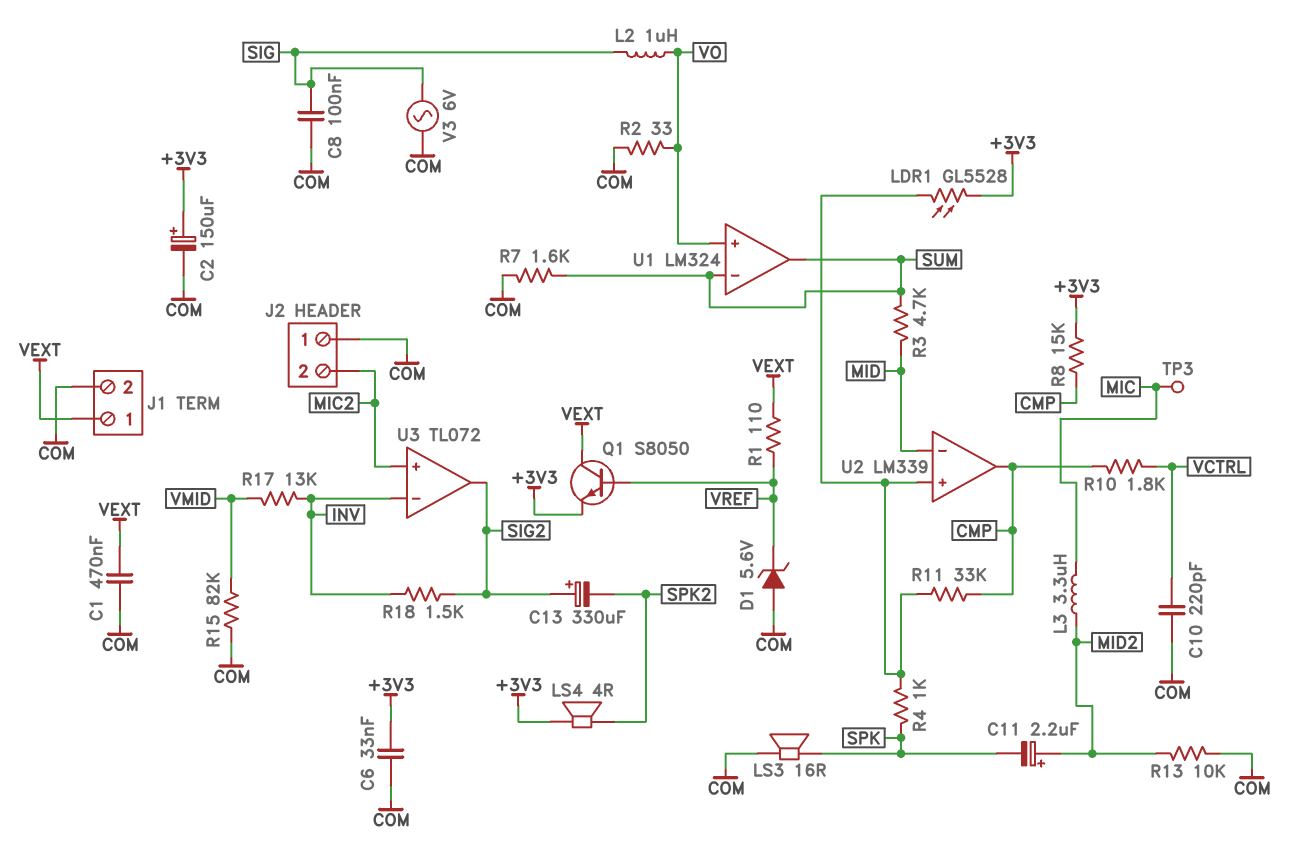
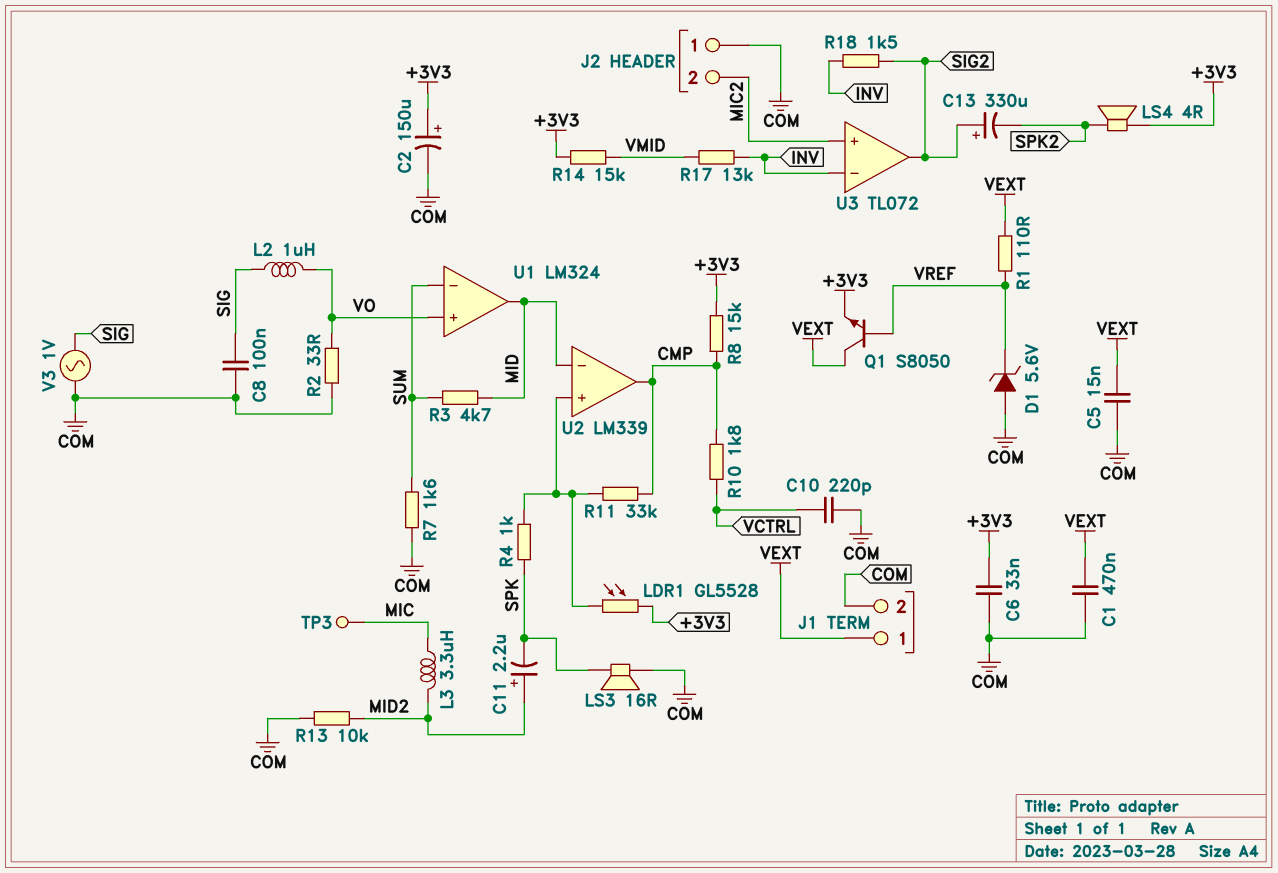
C5: none -> 15nF (COM, VEXT)
R14: none -> 15k (+3V3, VMID)
R15: 82k (COM, VMID) -> none
U1 pin out: SUM -> MID
V3: AC 6V (COM, SIG) -> AC 1V (COM, SIG)

